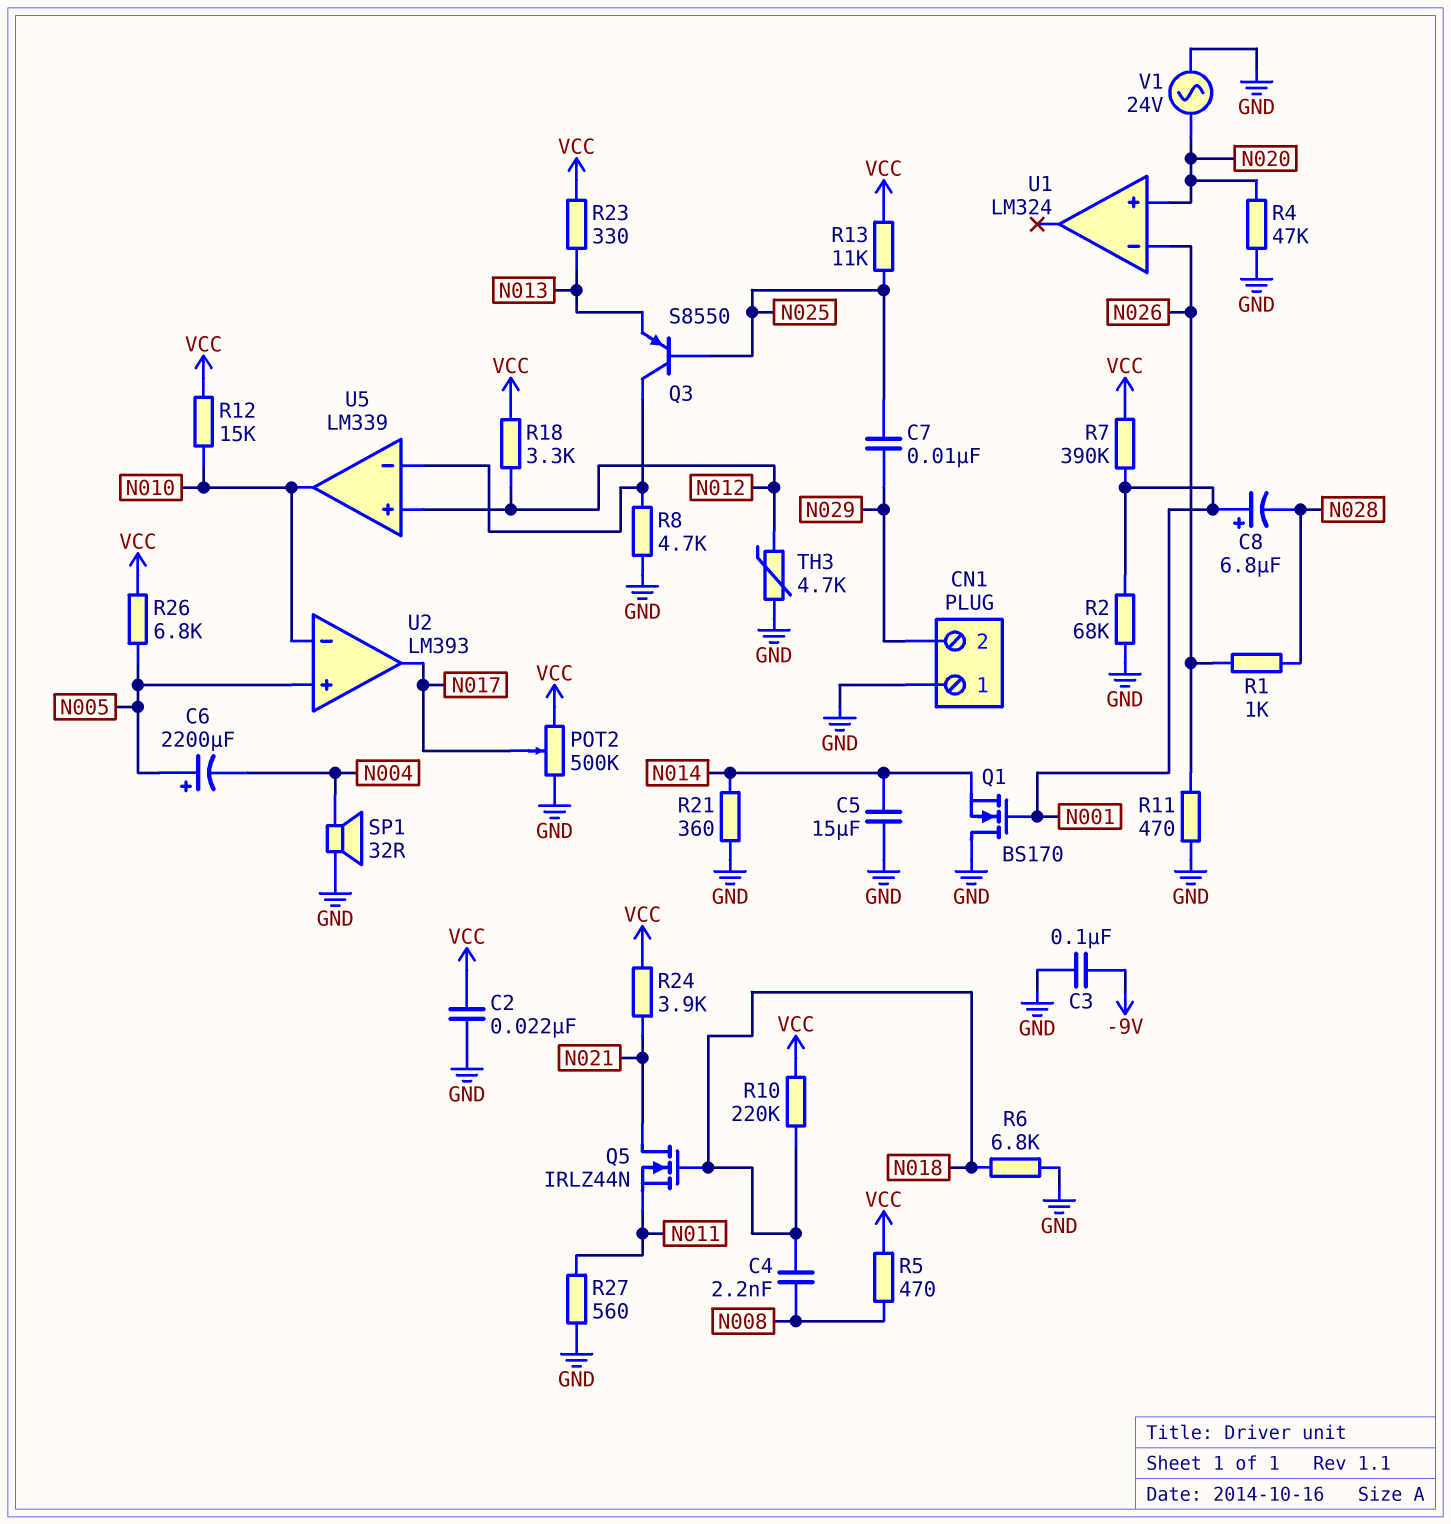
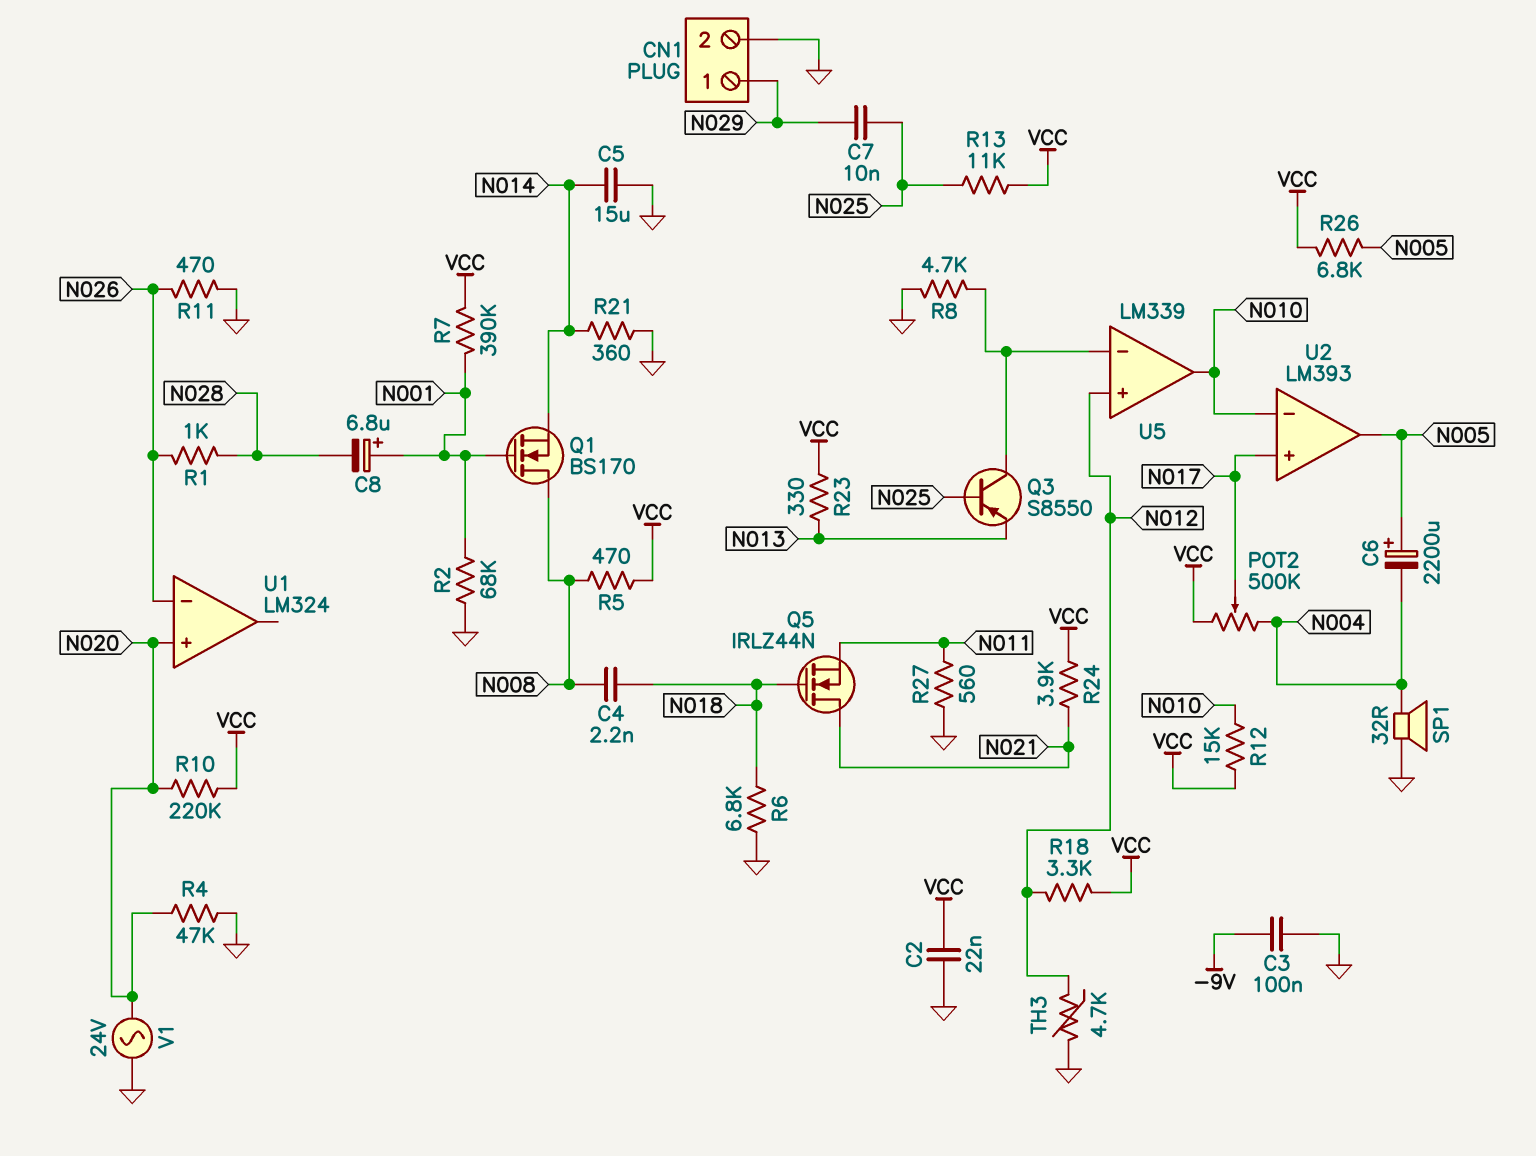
CN1 pin 1: GND -> N029
CN1 pin 2: N029 -> GND
POT2: 500k (GND, VCC, wiper N017) -> 500k (N004, VCC, wiper N017)
Q1: NMOS BS170 (G N001, D GND, S N014) -> NMOS BS170 (G N001, D N008, S N014)
R10: 220k (N018, VCC) -> 220k (N020, VCC)
U2 pin in+: N005 -> N017
U2 pin out: N017 -> N005

